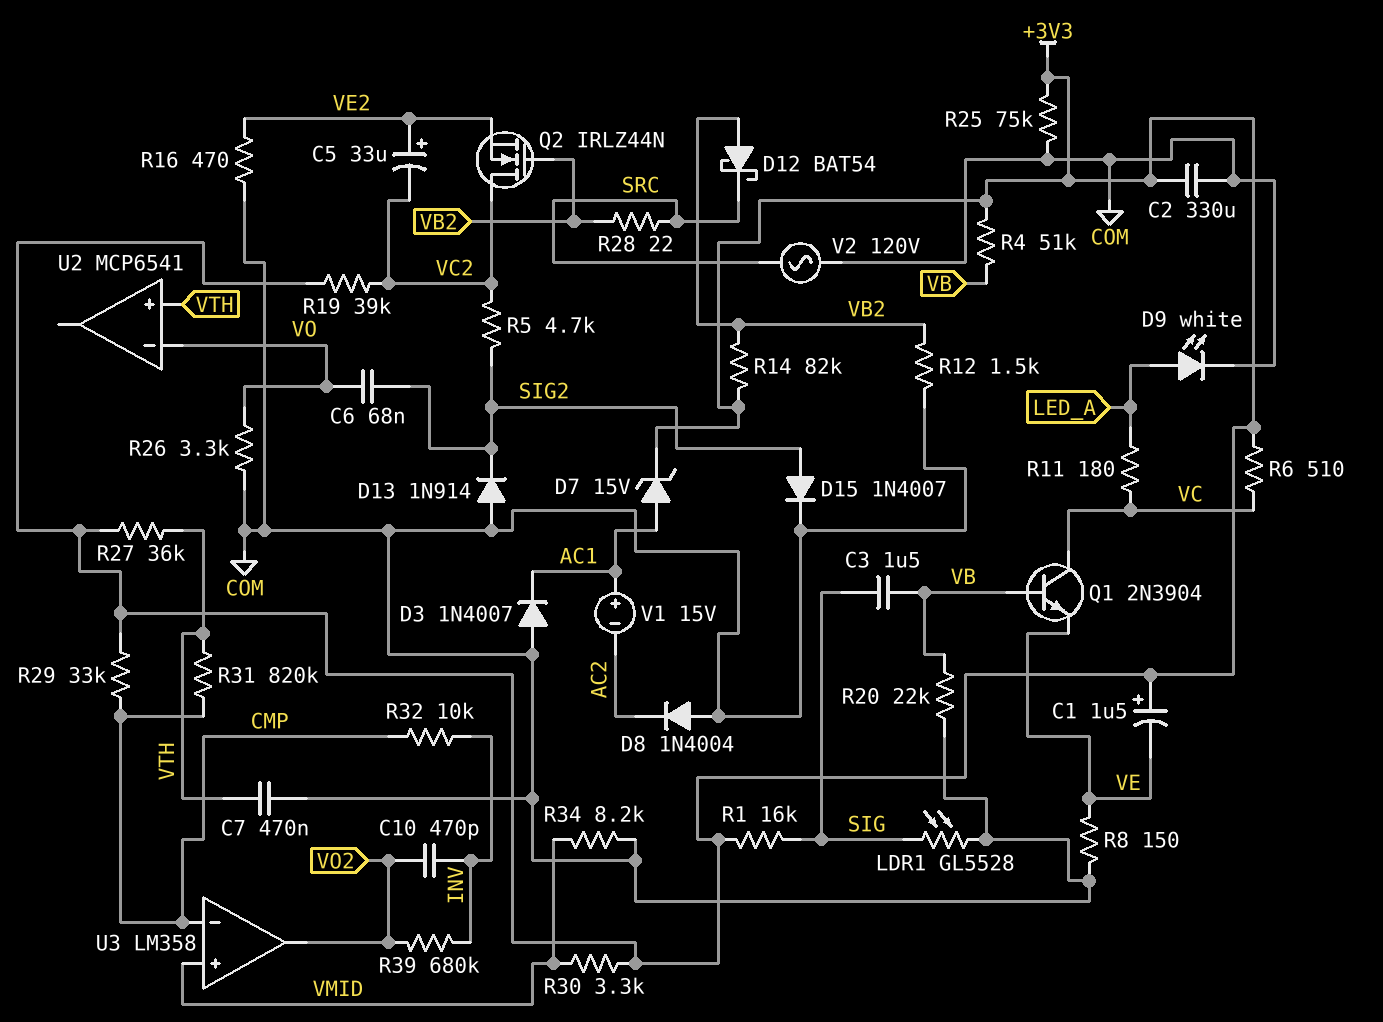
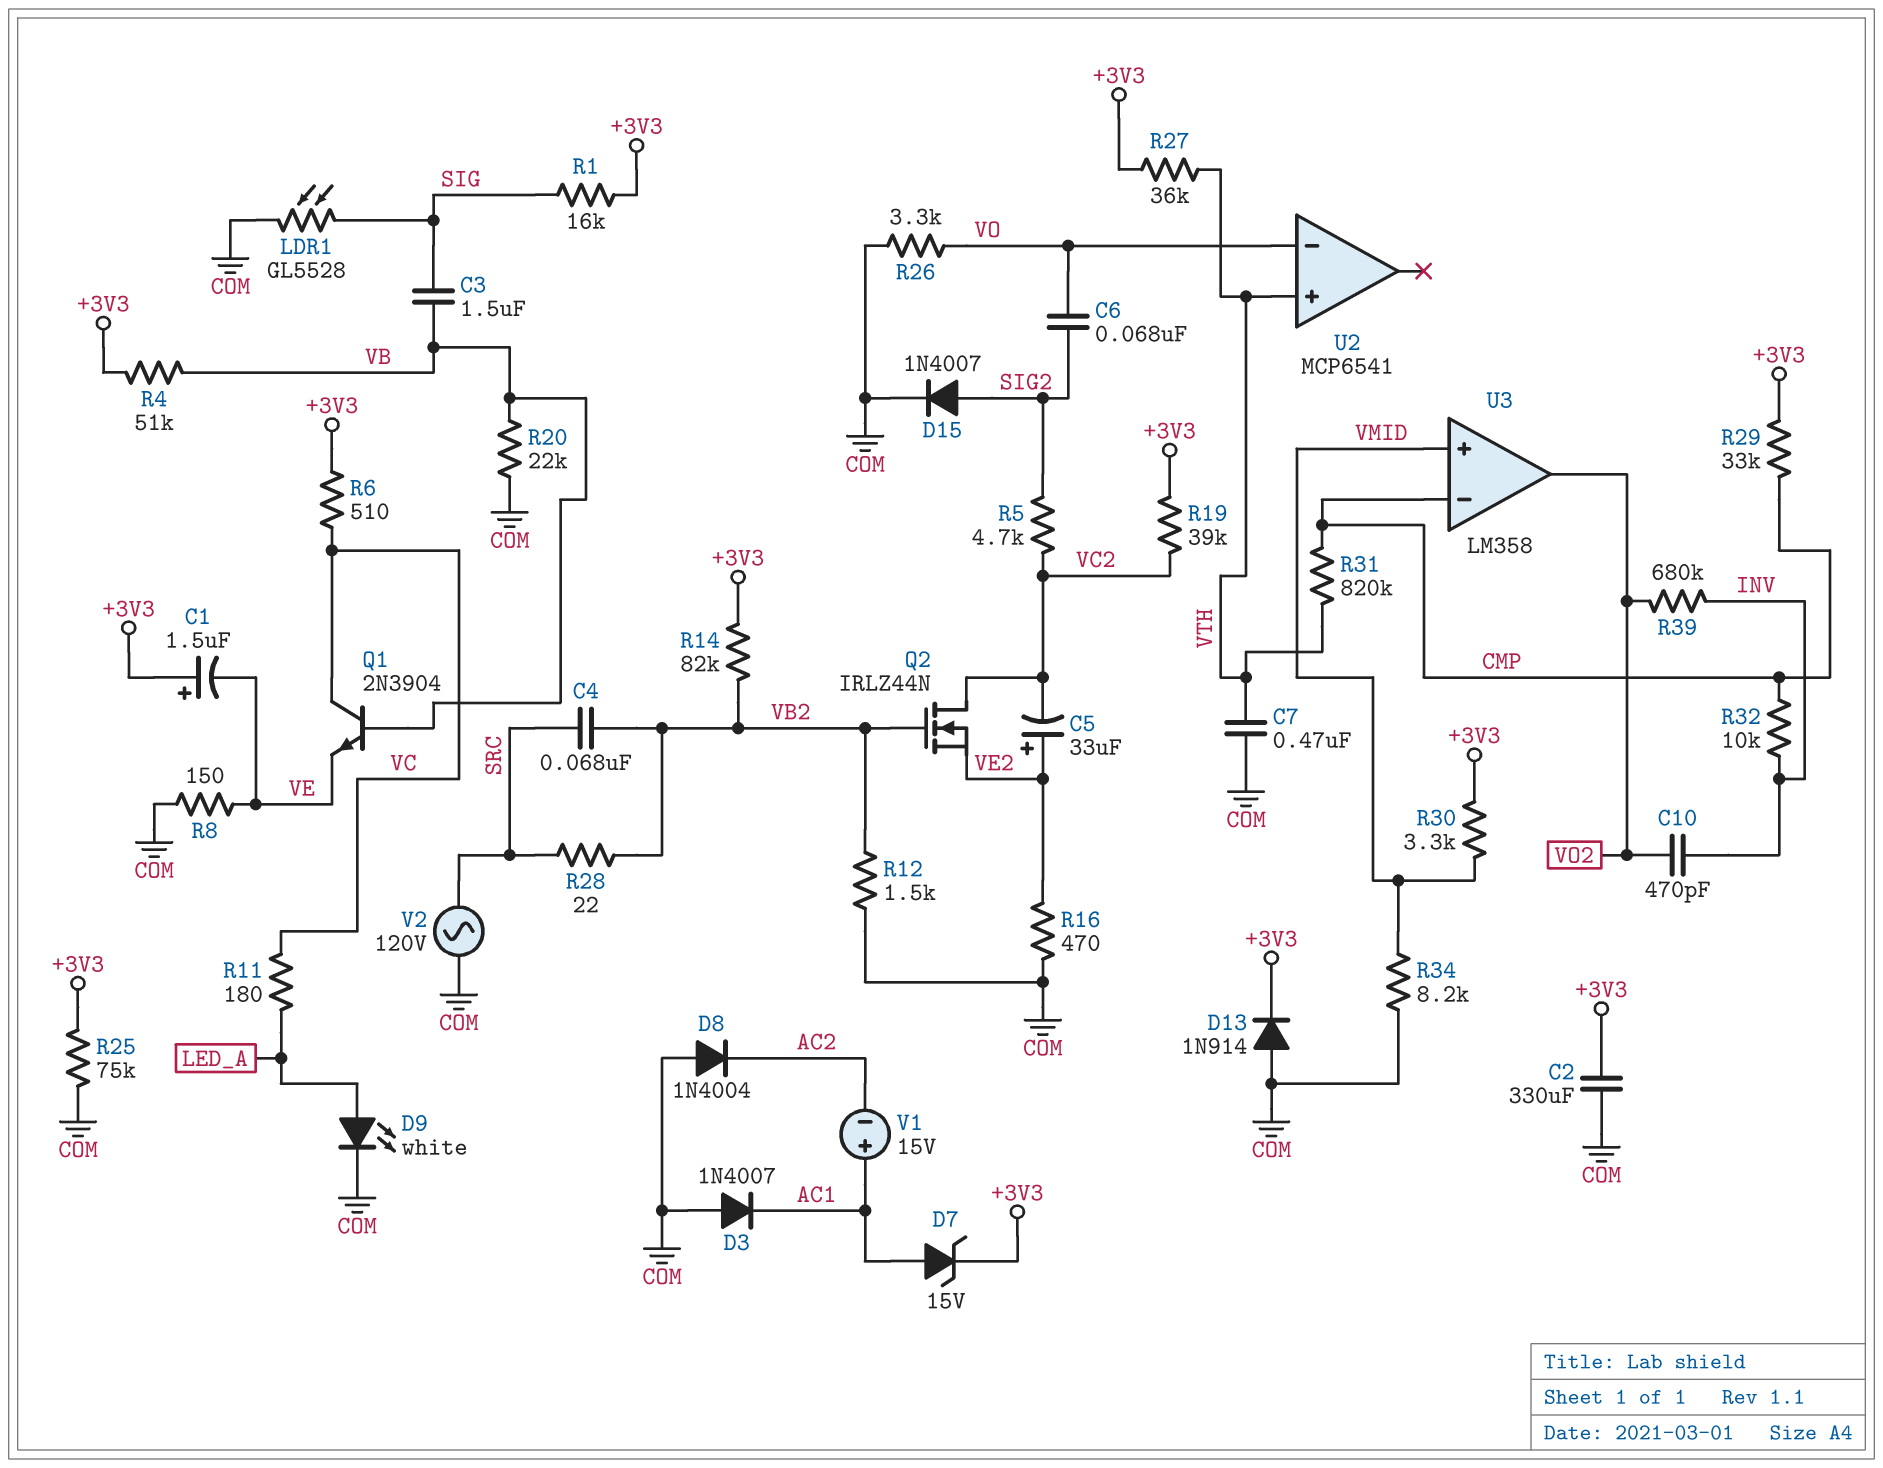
C4: none -> 68nF (SRC, VB2)
D12: schottky BAT54 (A VB2, K SRC) -> none
D13: diode 1N914 (A COM, K SIG2) -> diode 1N914 (A COM, K +3V3)

